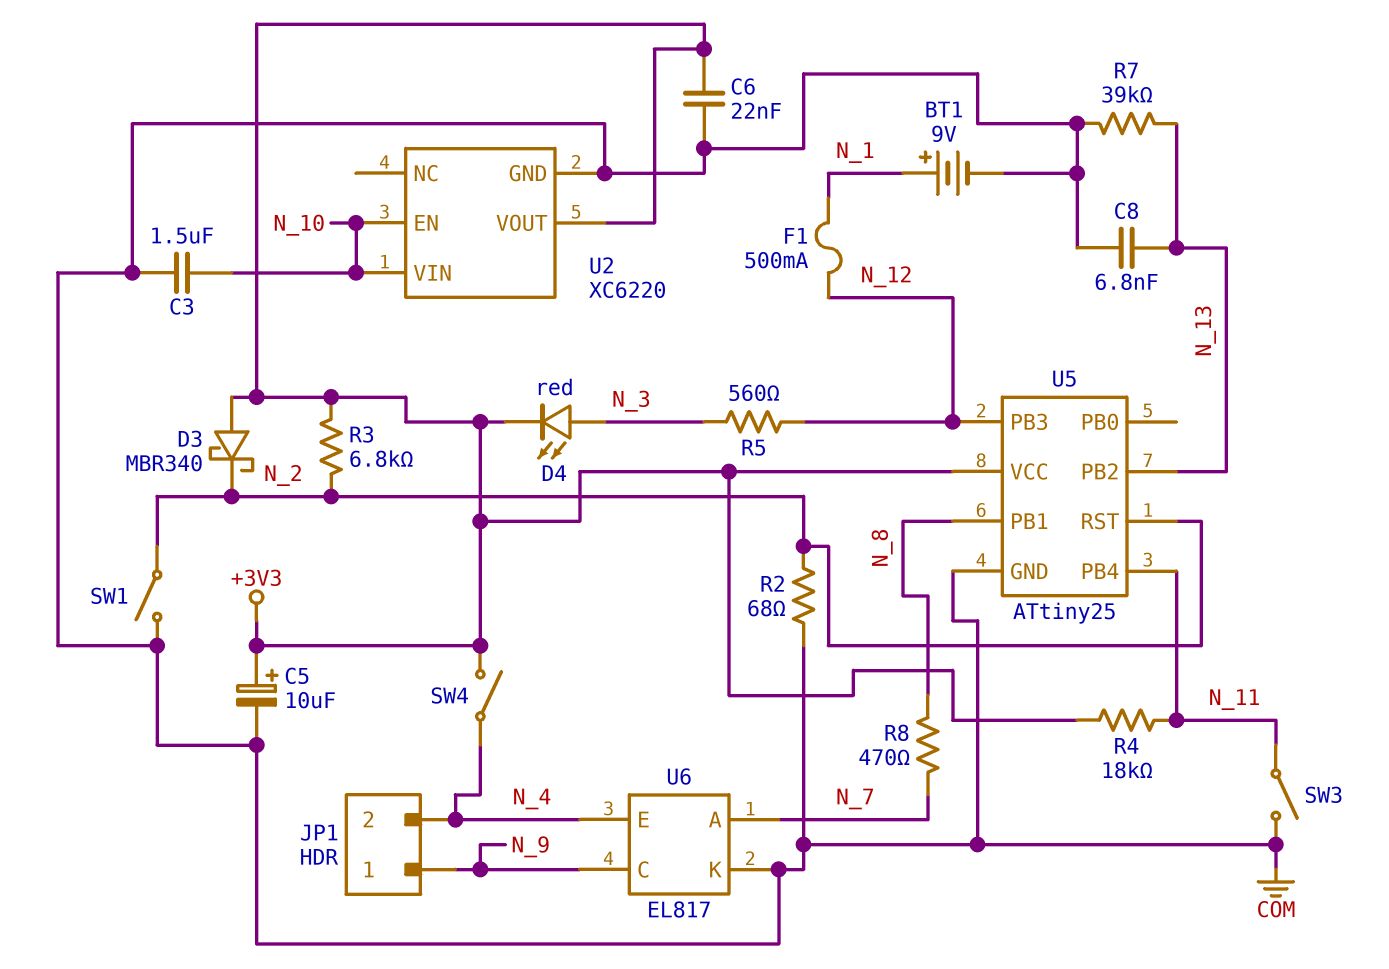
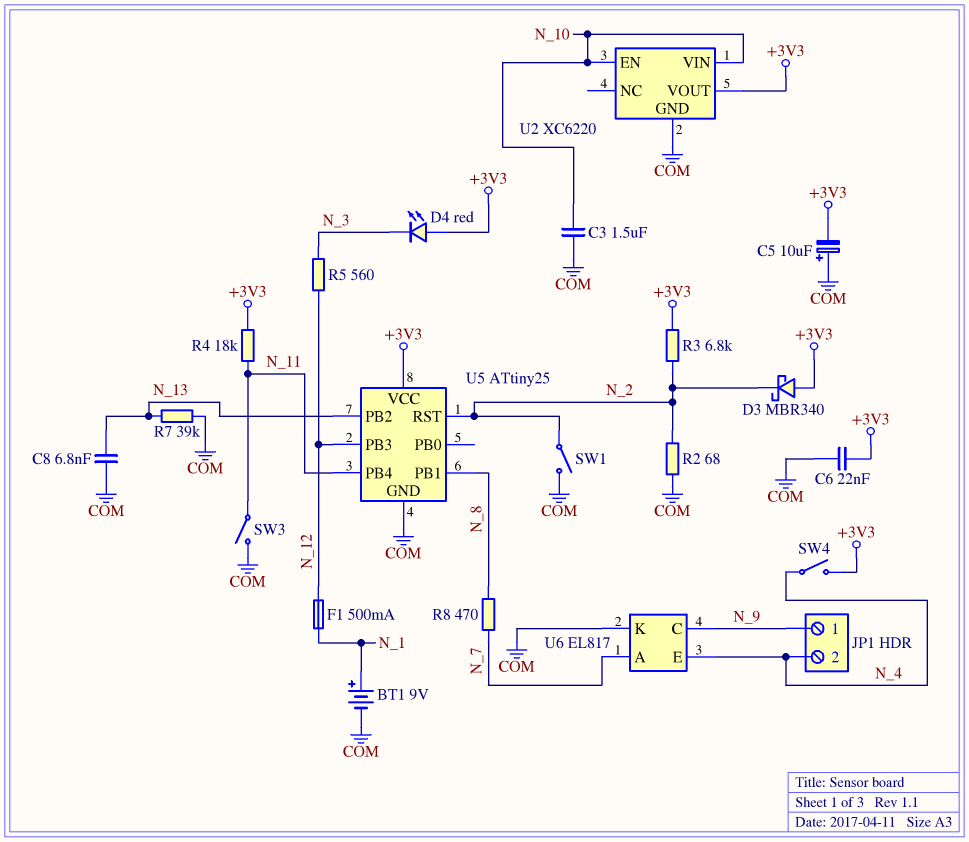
C5: 10uF (plus +3V3, minus COM) -> 10uF (plus COM, minus +3V3)
D4: LED red (A N_3, K +3V3) -> LED red (A +3V3, K N_3)

